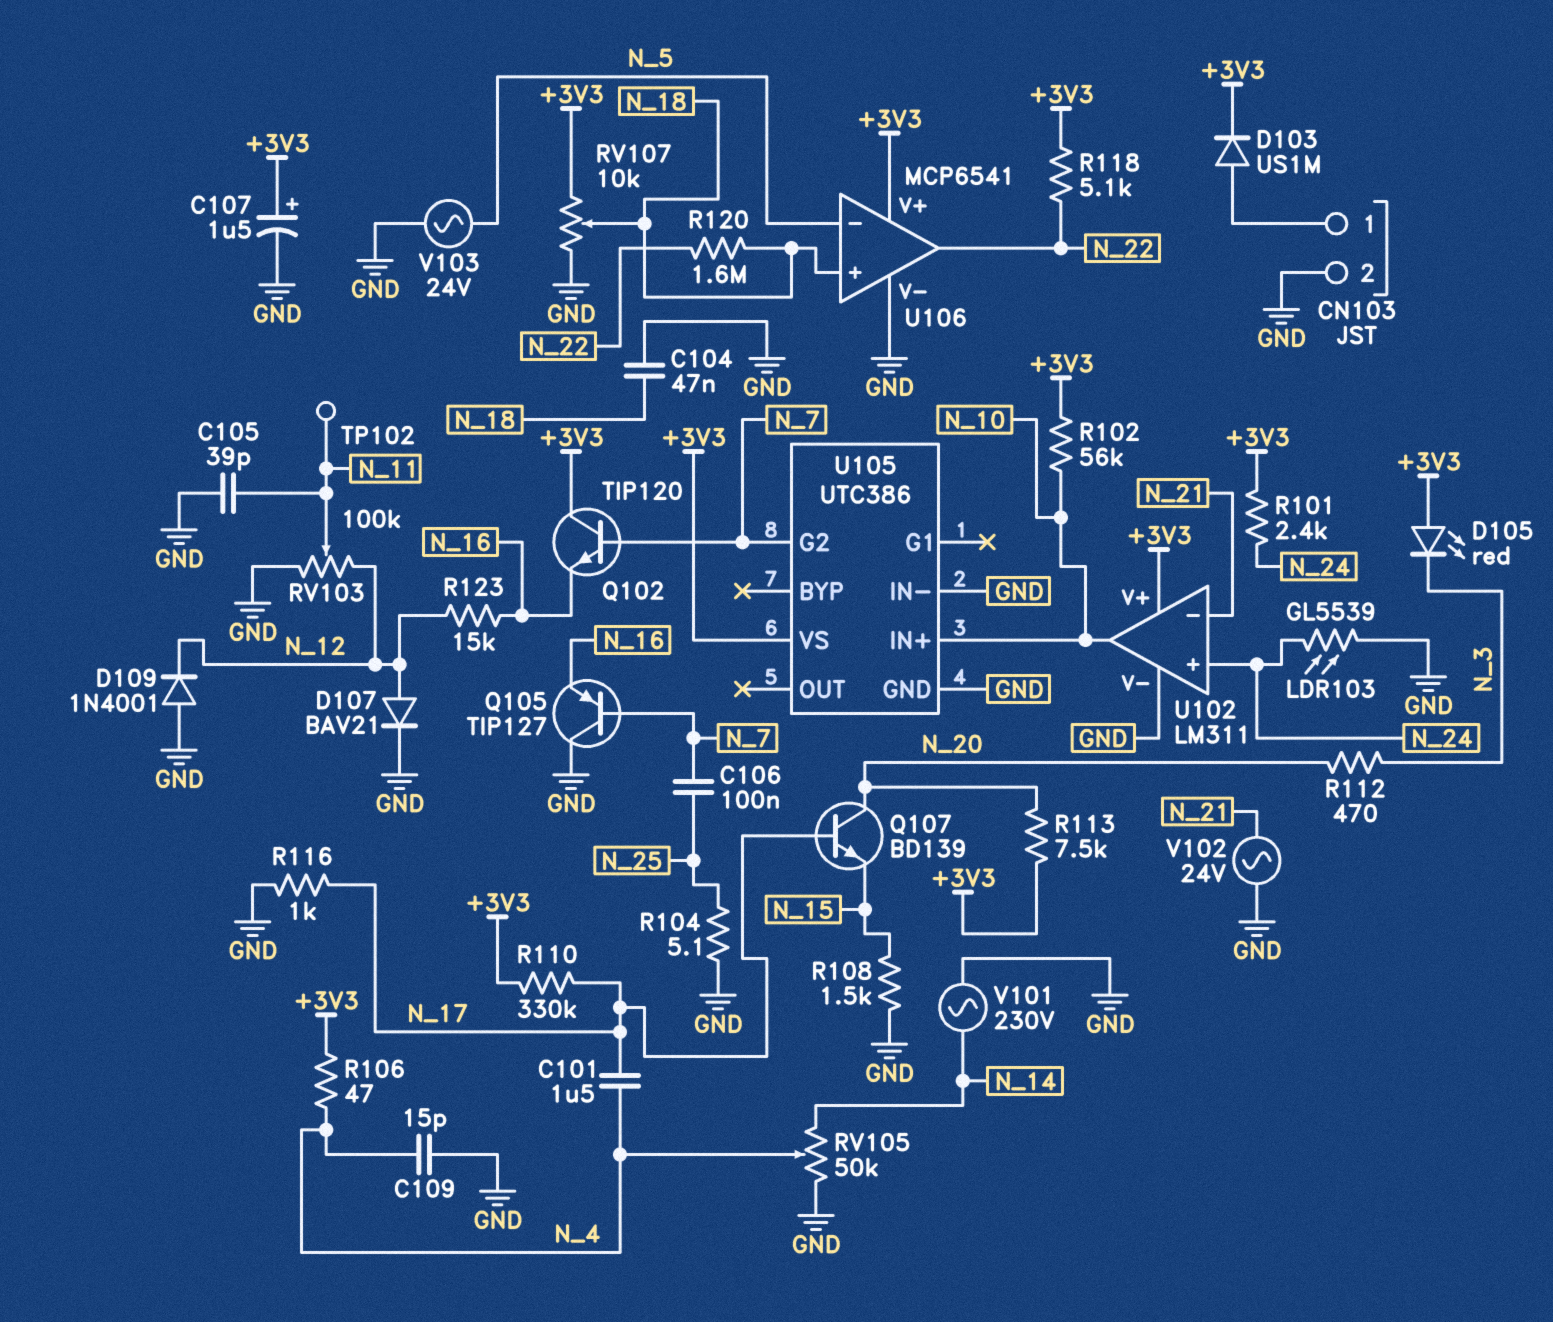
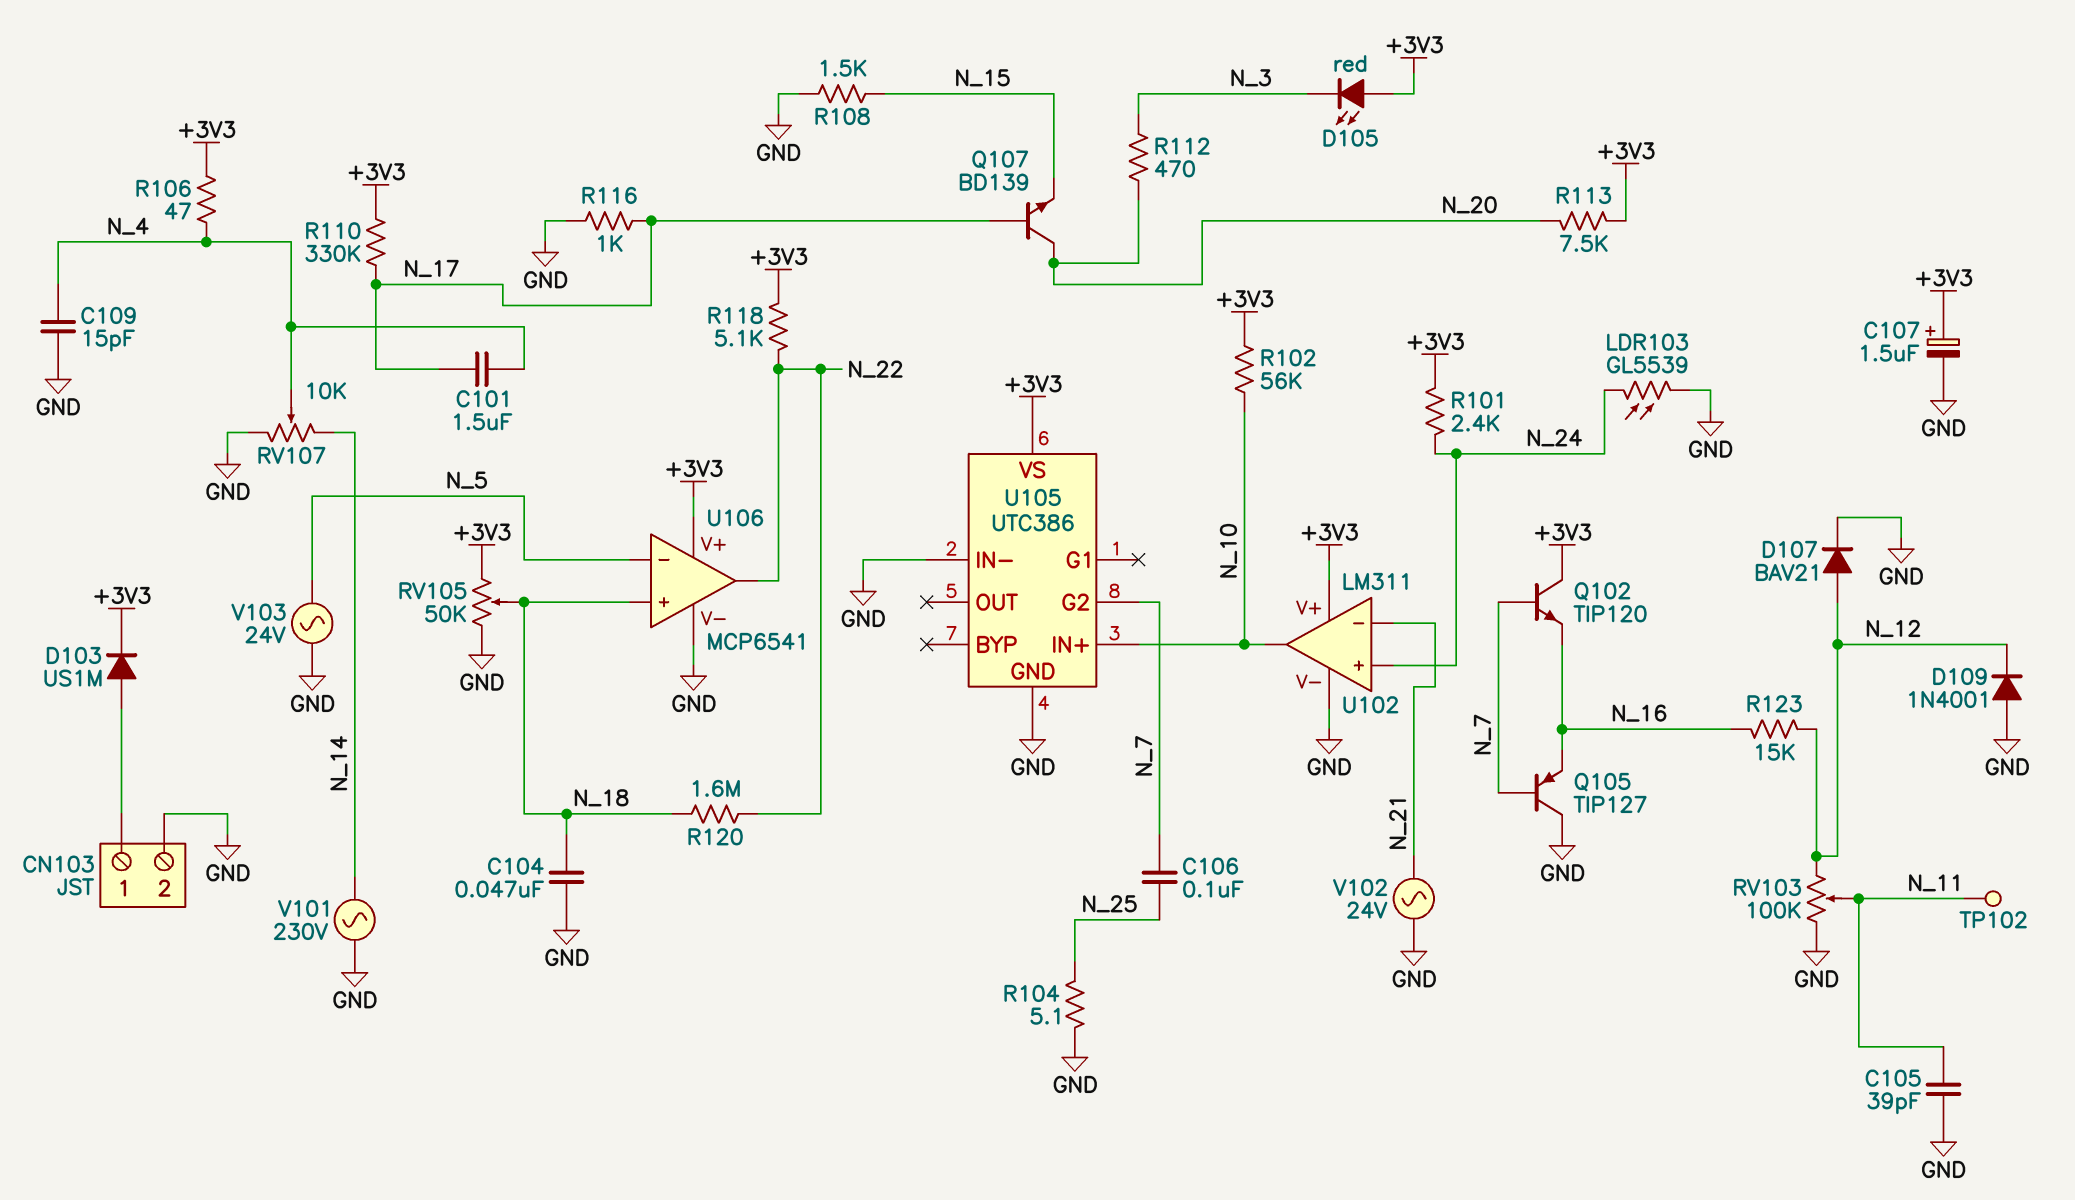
RV105: 50k (GND, N_14, wiper N_4) -> 50k (+3V3, GND, wiper N_18)
RV107: 10k (+3V3, GND, wiper N_18) -> 10k (GND, N_14, wiper N_4)

